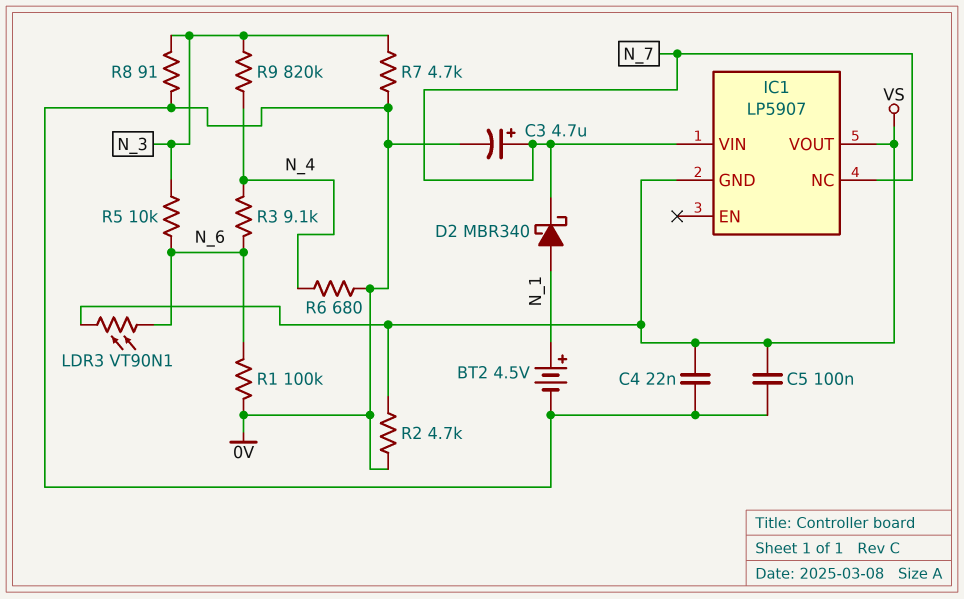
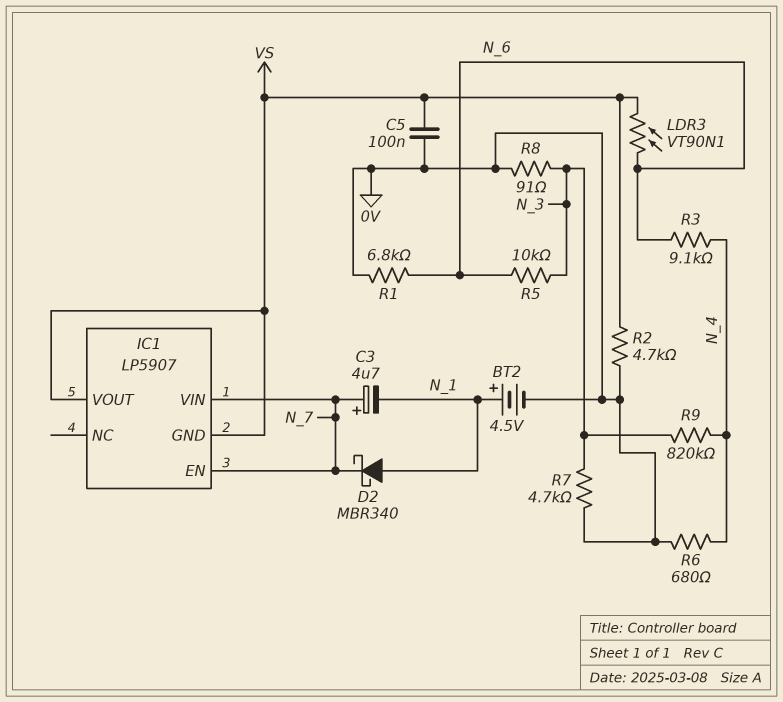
C3: 4.7uF (plus N_7, minus 0V) -> 4.7uF (plus N_7, minus N_1)
C4: 22nF (0V, VS) -> none
IC1 pin EN: none -> N_7
IC1 pin NC: N_7 -> none
R1: 100k (0V, N_6) -> 6.8k (0V, N_6)

